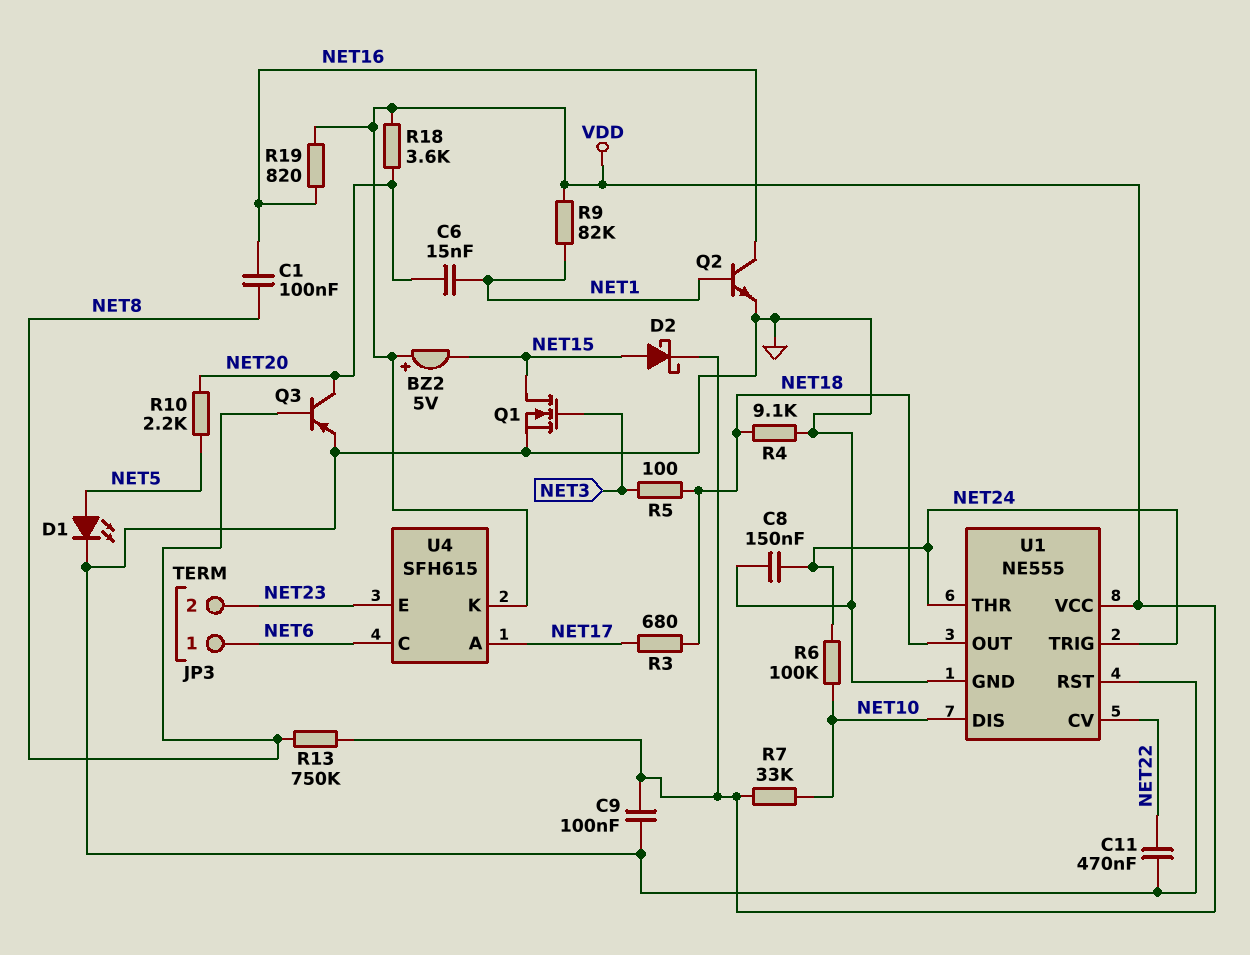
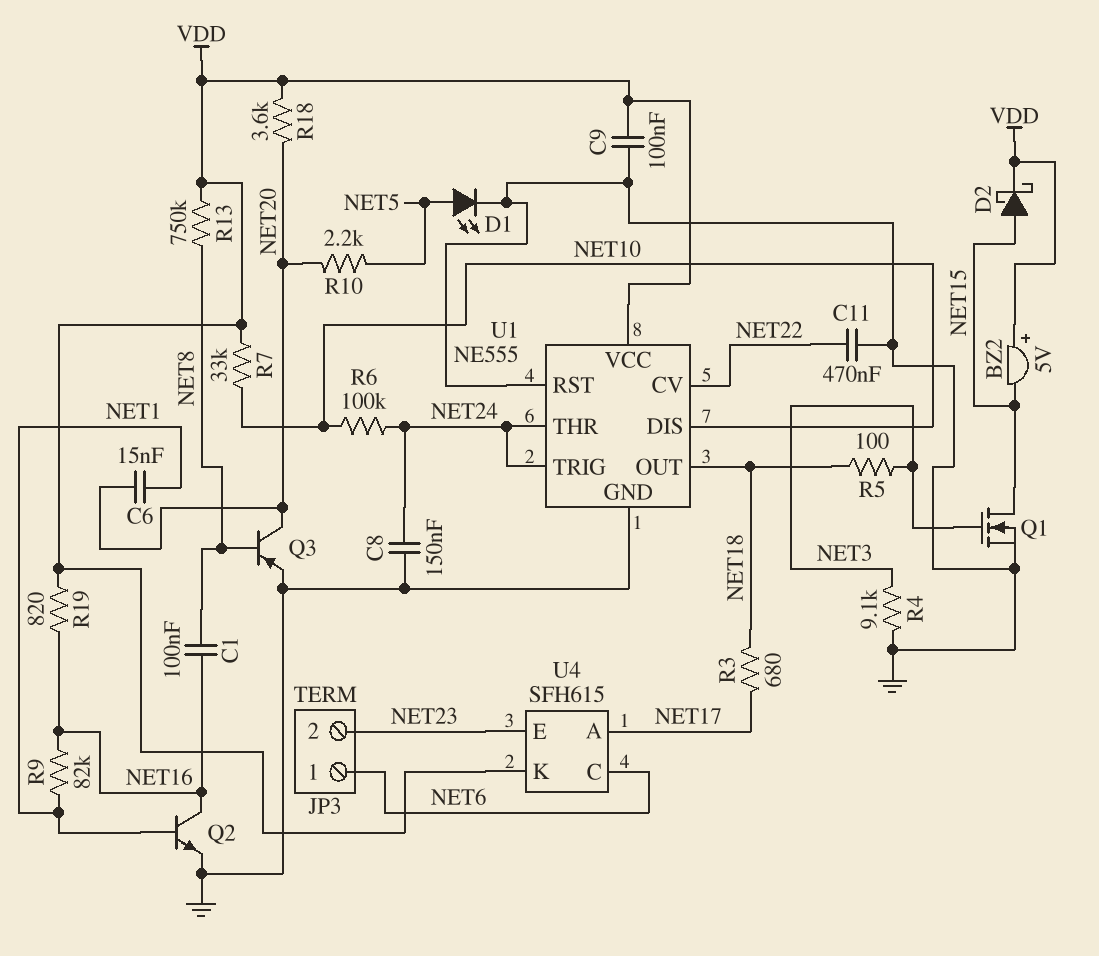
R4: 9.1k (GND, NET18) -> 9.1k (GND, NET3)
R9: 82k (NET1, VDD) -> 82k (NET1, NET16)

